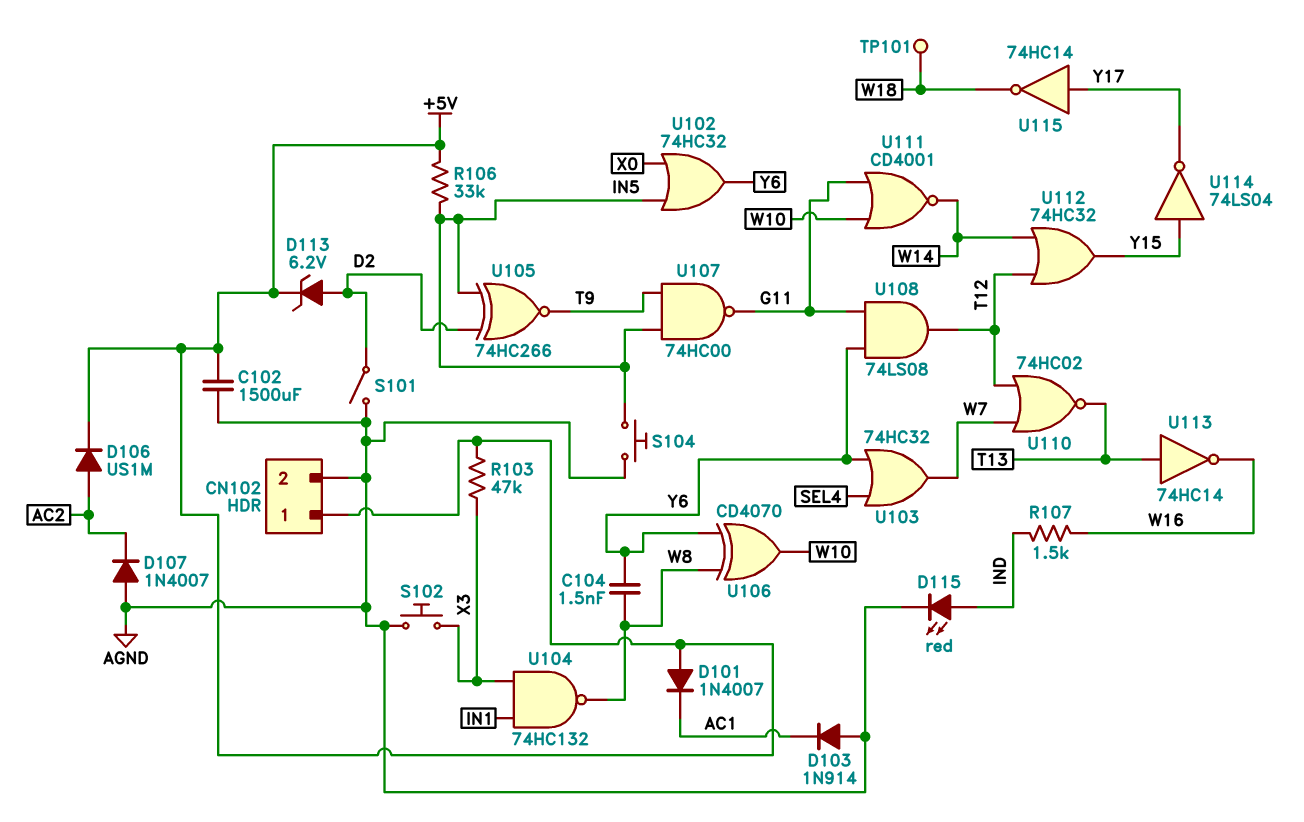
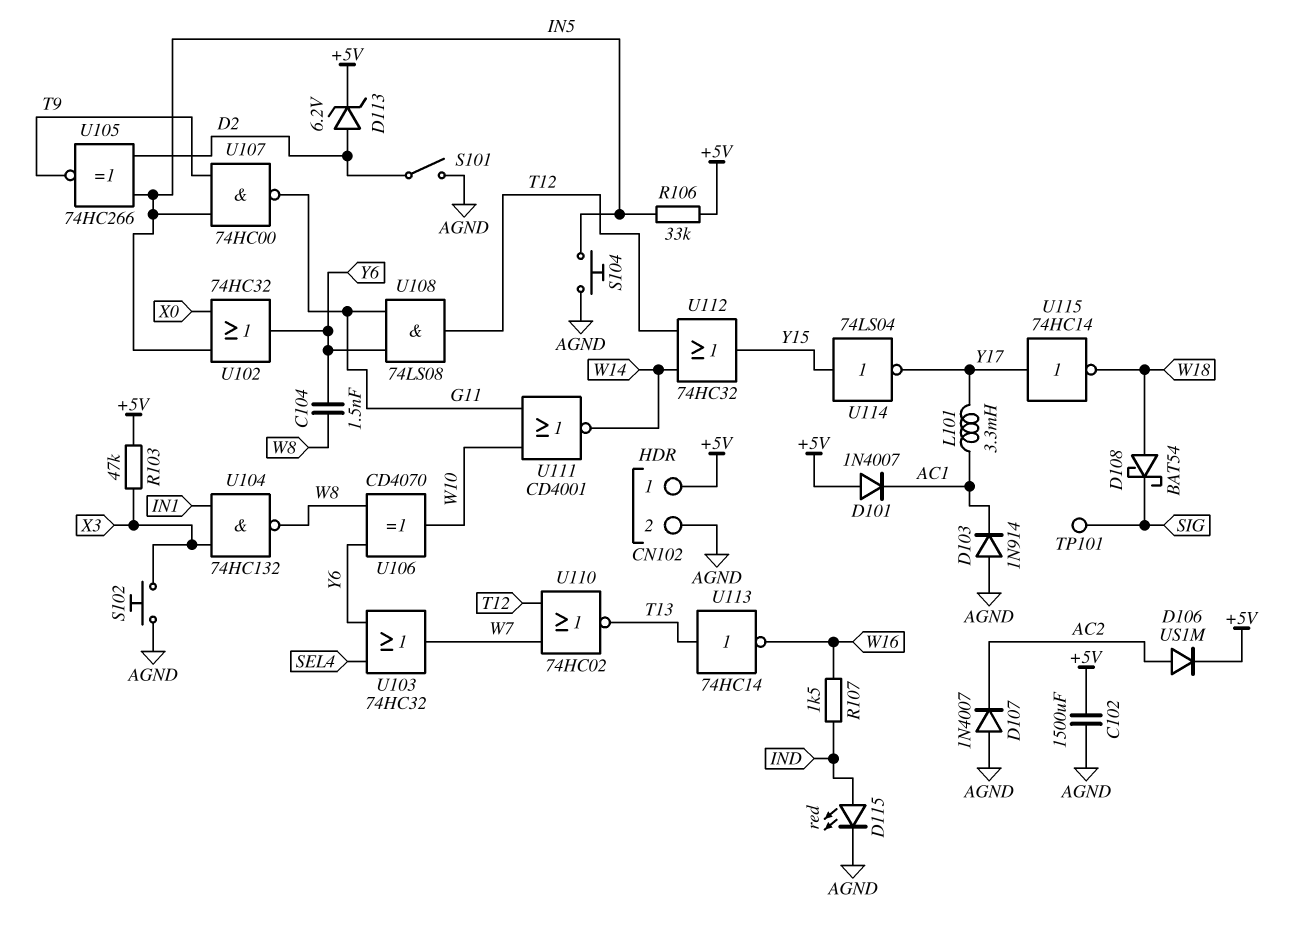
D108: none -> schottky BAT54 (A W18, K SIG)
L101: none -> 3.3mH (AC1, Y17)
TP101: test point (W18) -> test point (SIG)

